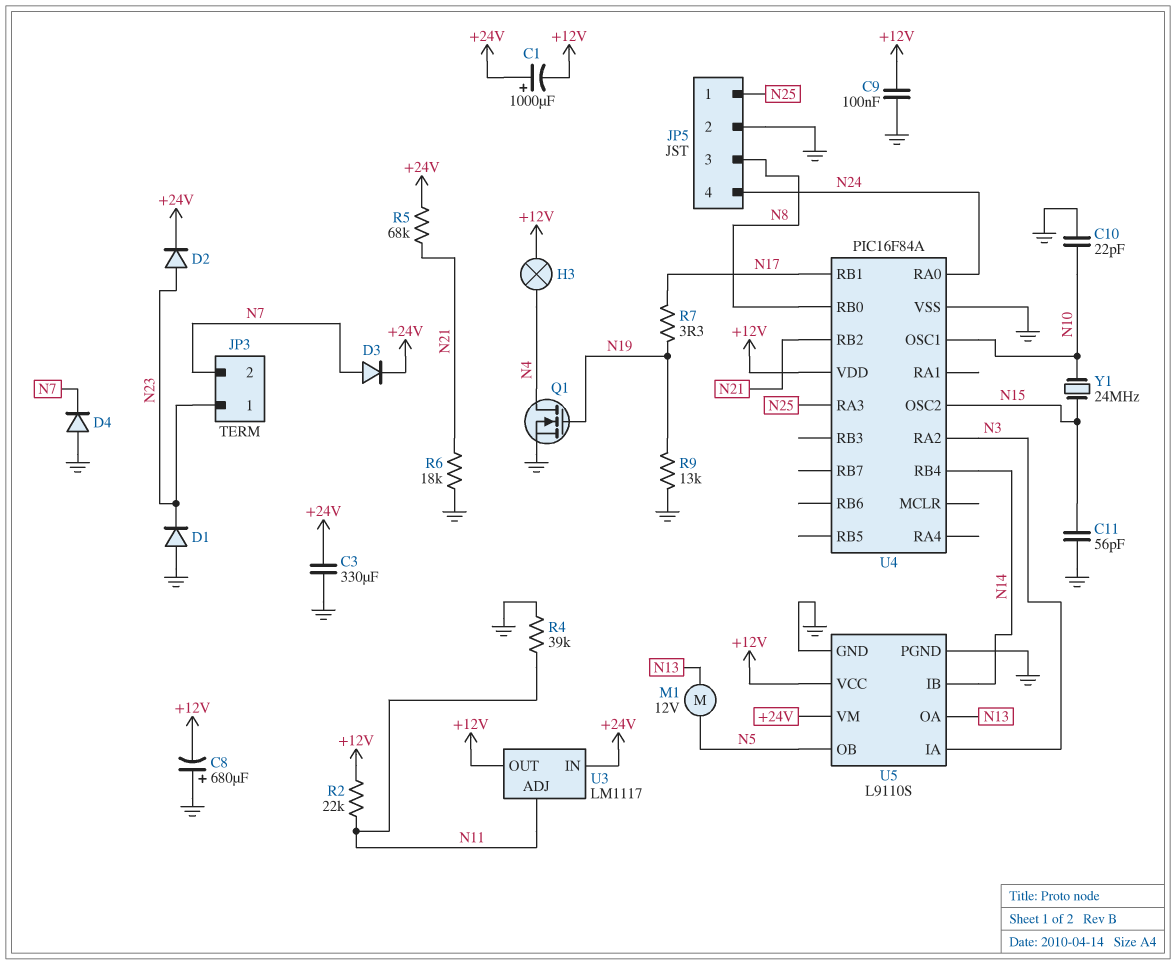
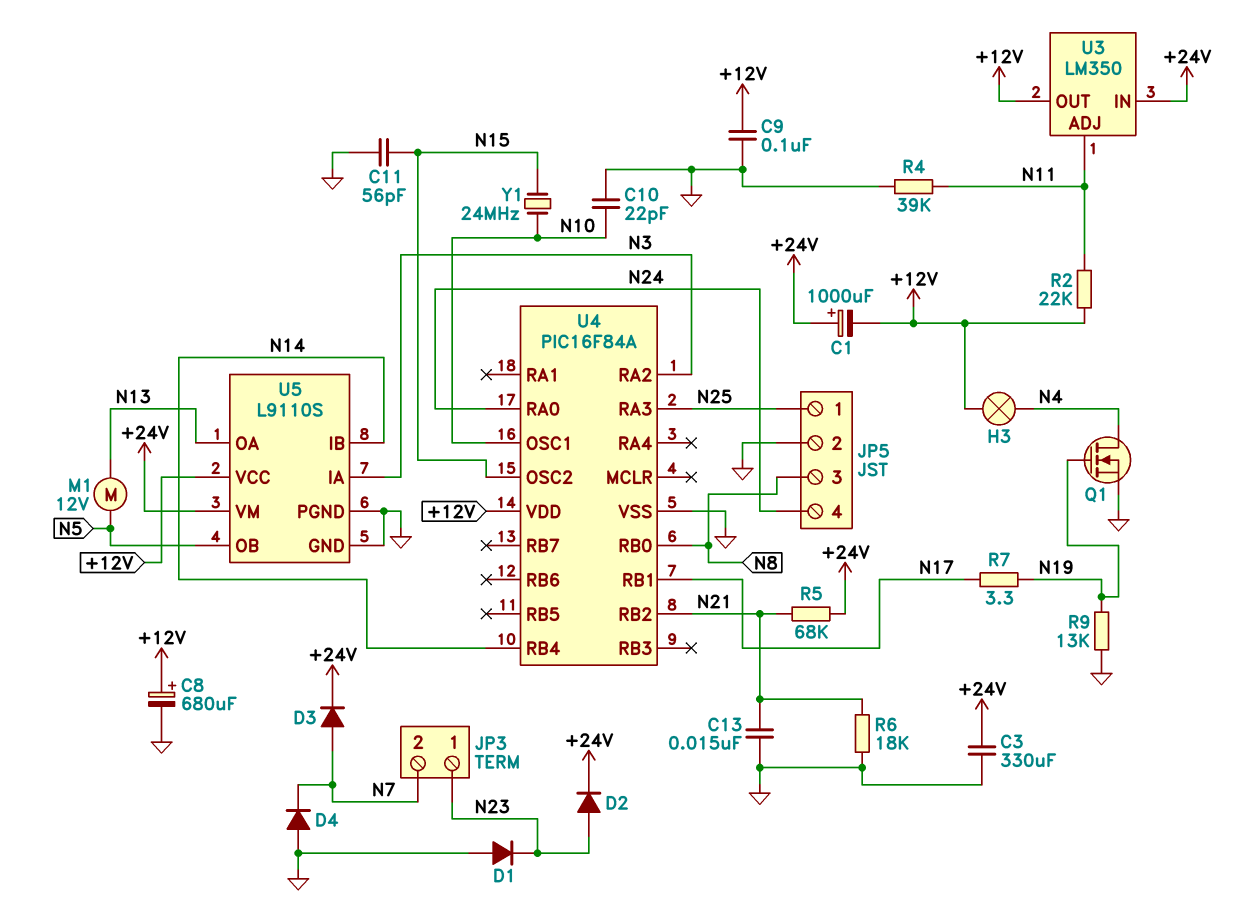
C8: 680uF (plus GND, minus +12V) -> 680uF (plus +12V, minus GND)
C13: none -> 15nF (GND, N21)
U3: LM1117 -> LM350

